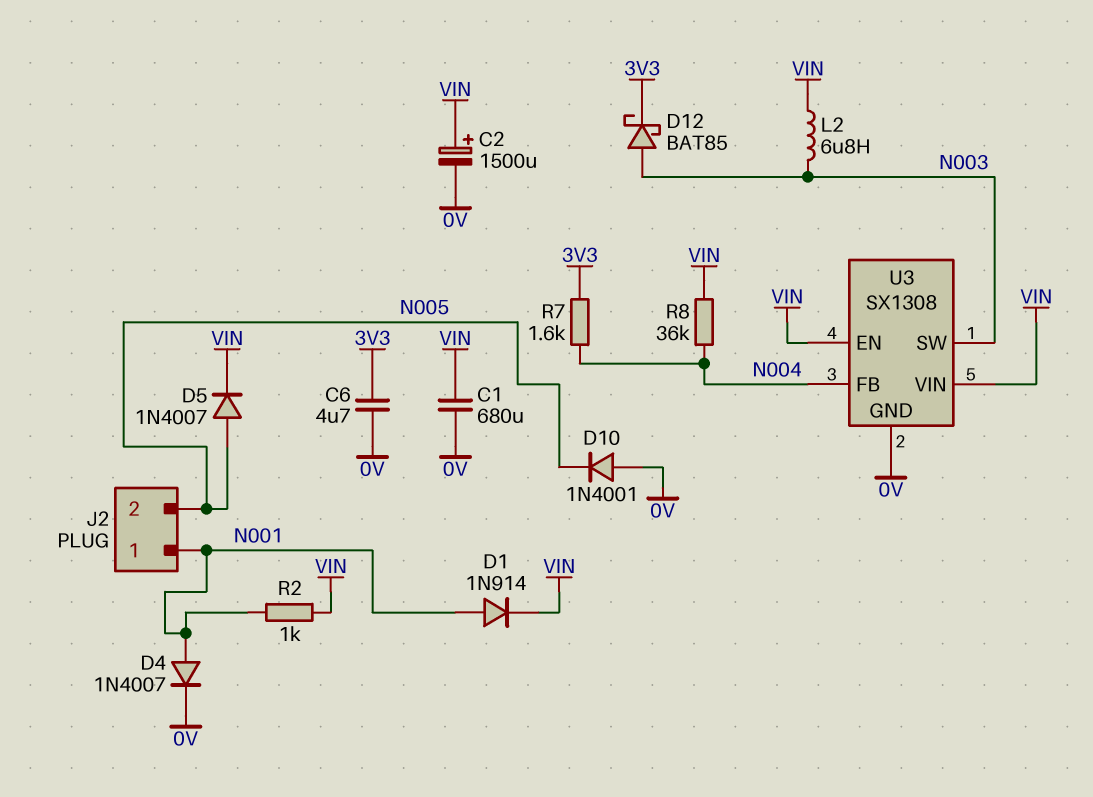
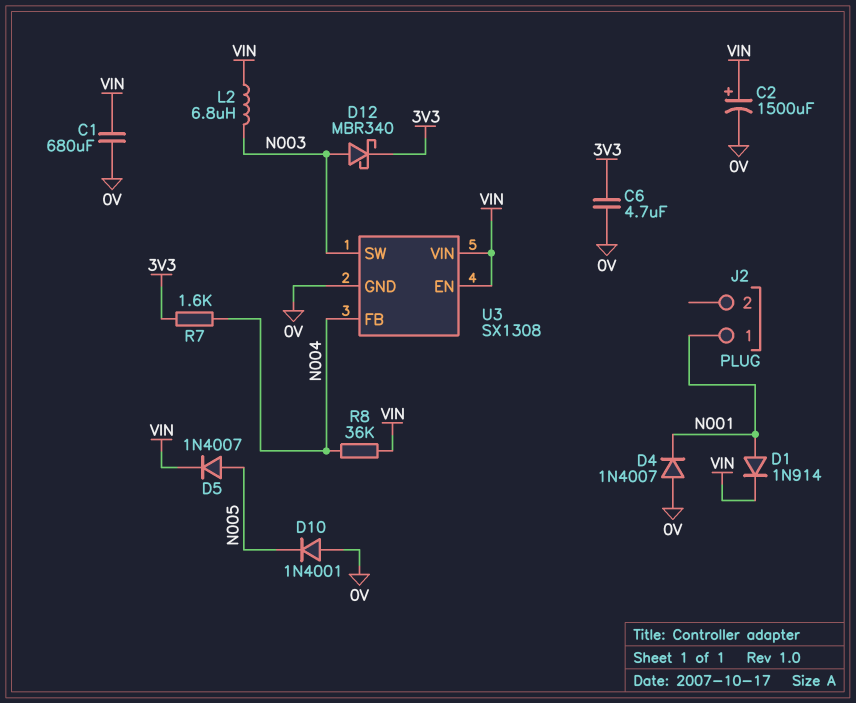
D4: diode 1N4007 (A N001, K 0V) -> diode 1N4007 (A 0V, K N001)
D12: schottky BAT85 (A N003, K 3V3) -> schottky MBR340 (A N003, K 3V3)
J2 pin 2: N005 -> none
R2: 1k (N001, VIN) -> none

